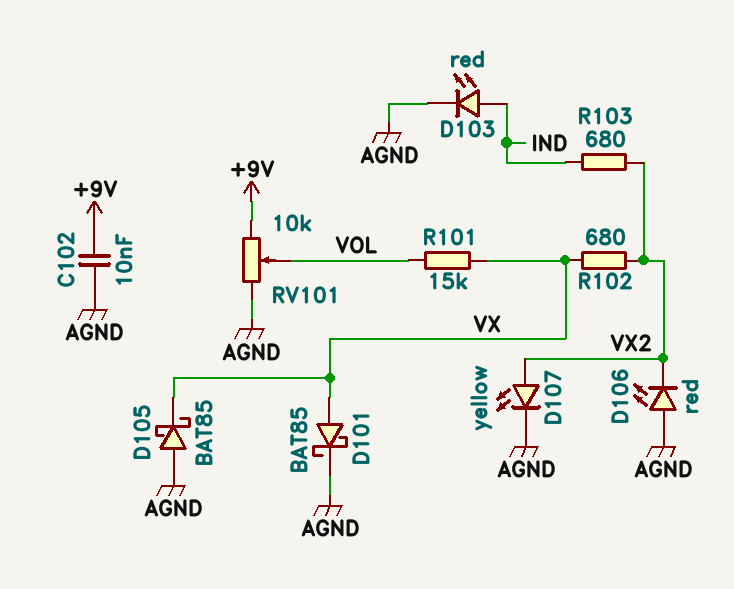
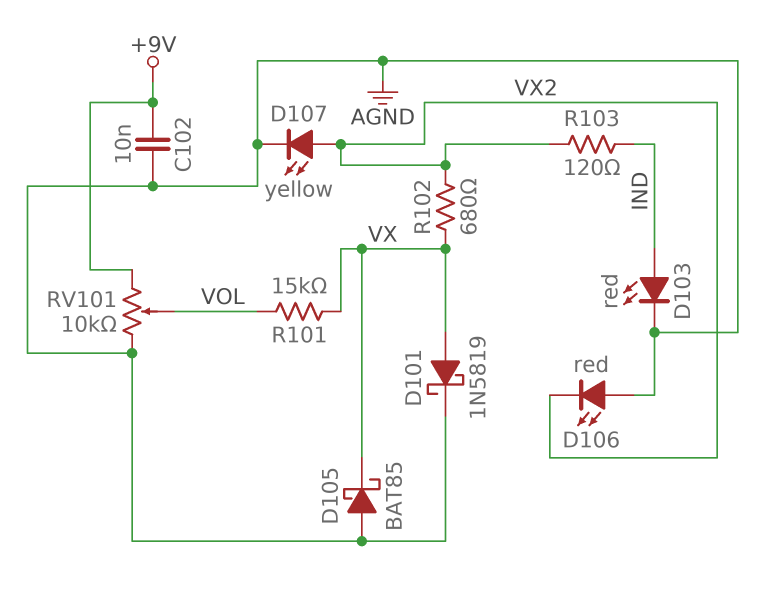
D101: schottky BAT85 (A VX, K AGND) -> schottky 1N5819 (A VX, K AGND)
R103: 680 (IND, VX2) -> 120 (IND, VX2)

